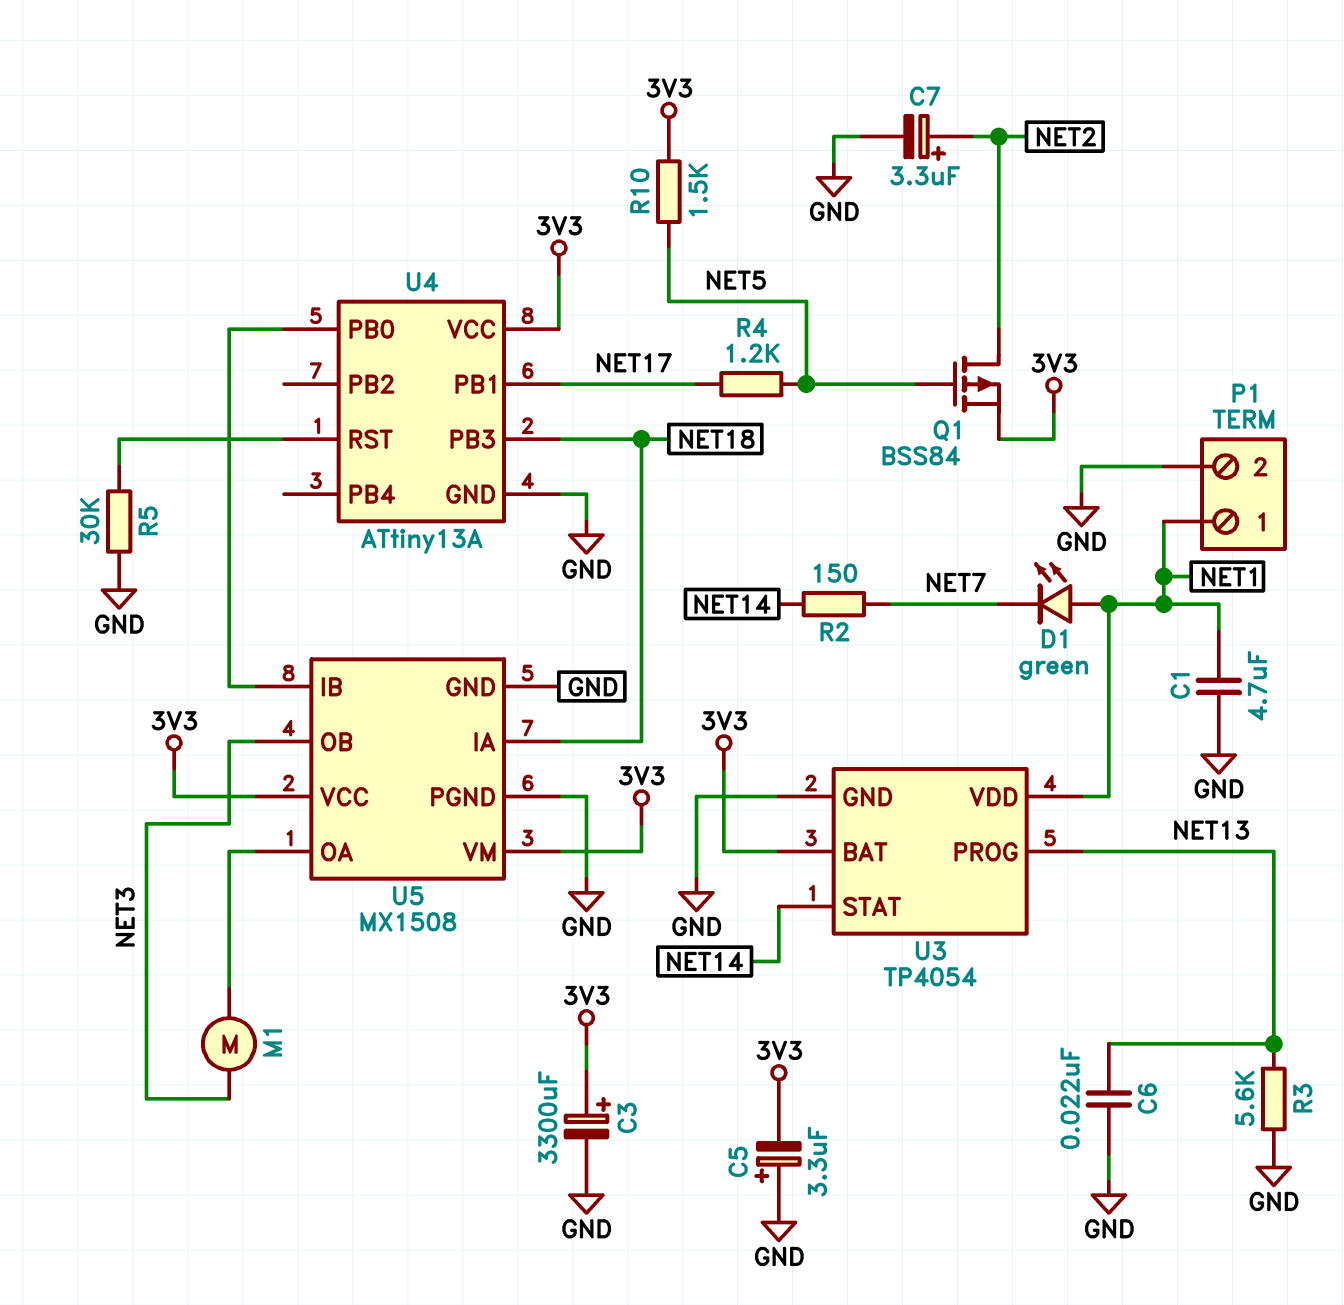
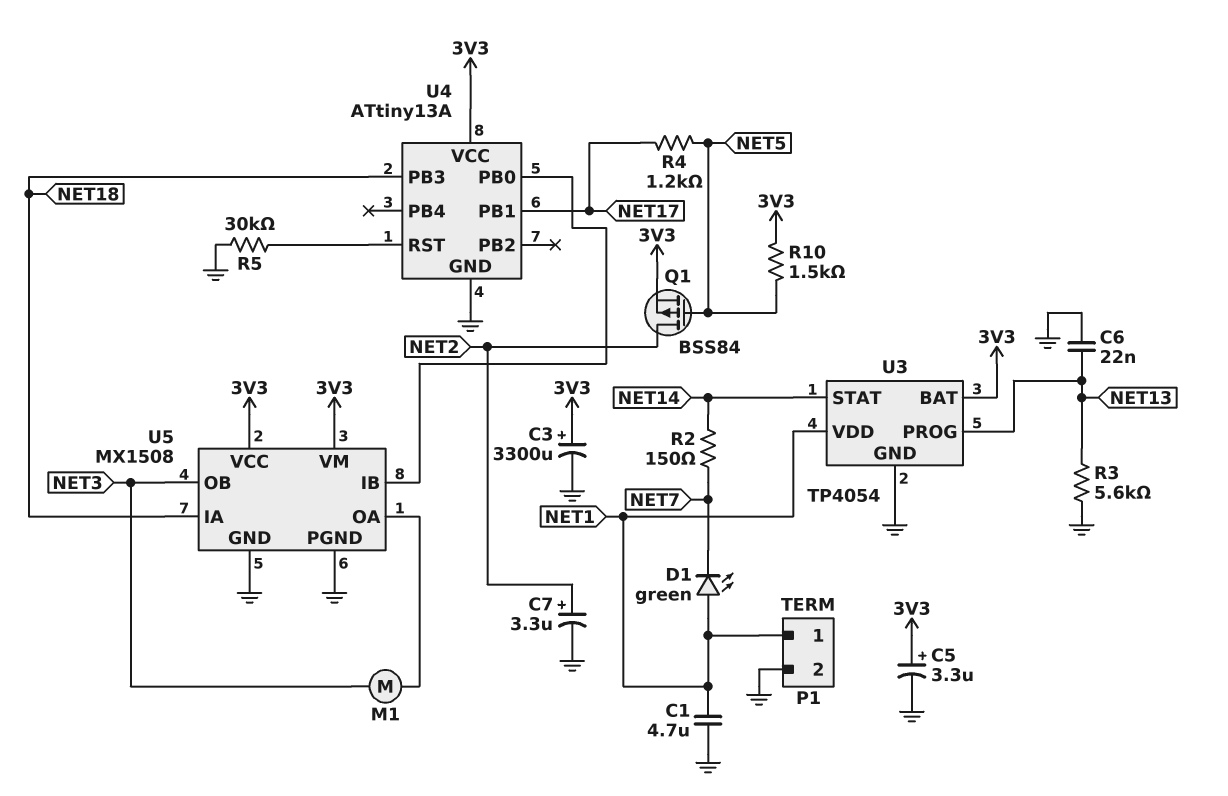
C5: 3.3uF (plus GND, minus 3V3) -> 3.3uF (plus 3V3, minus GND)

